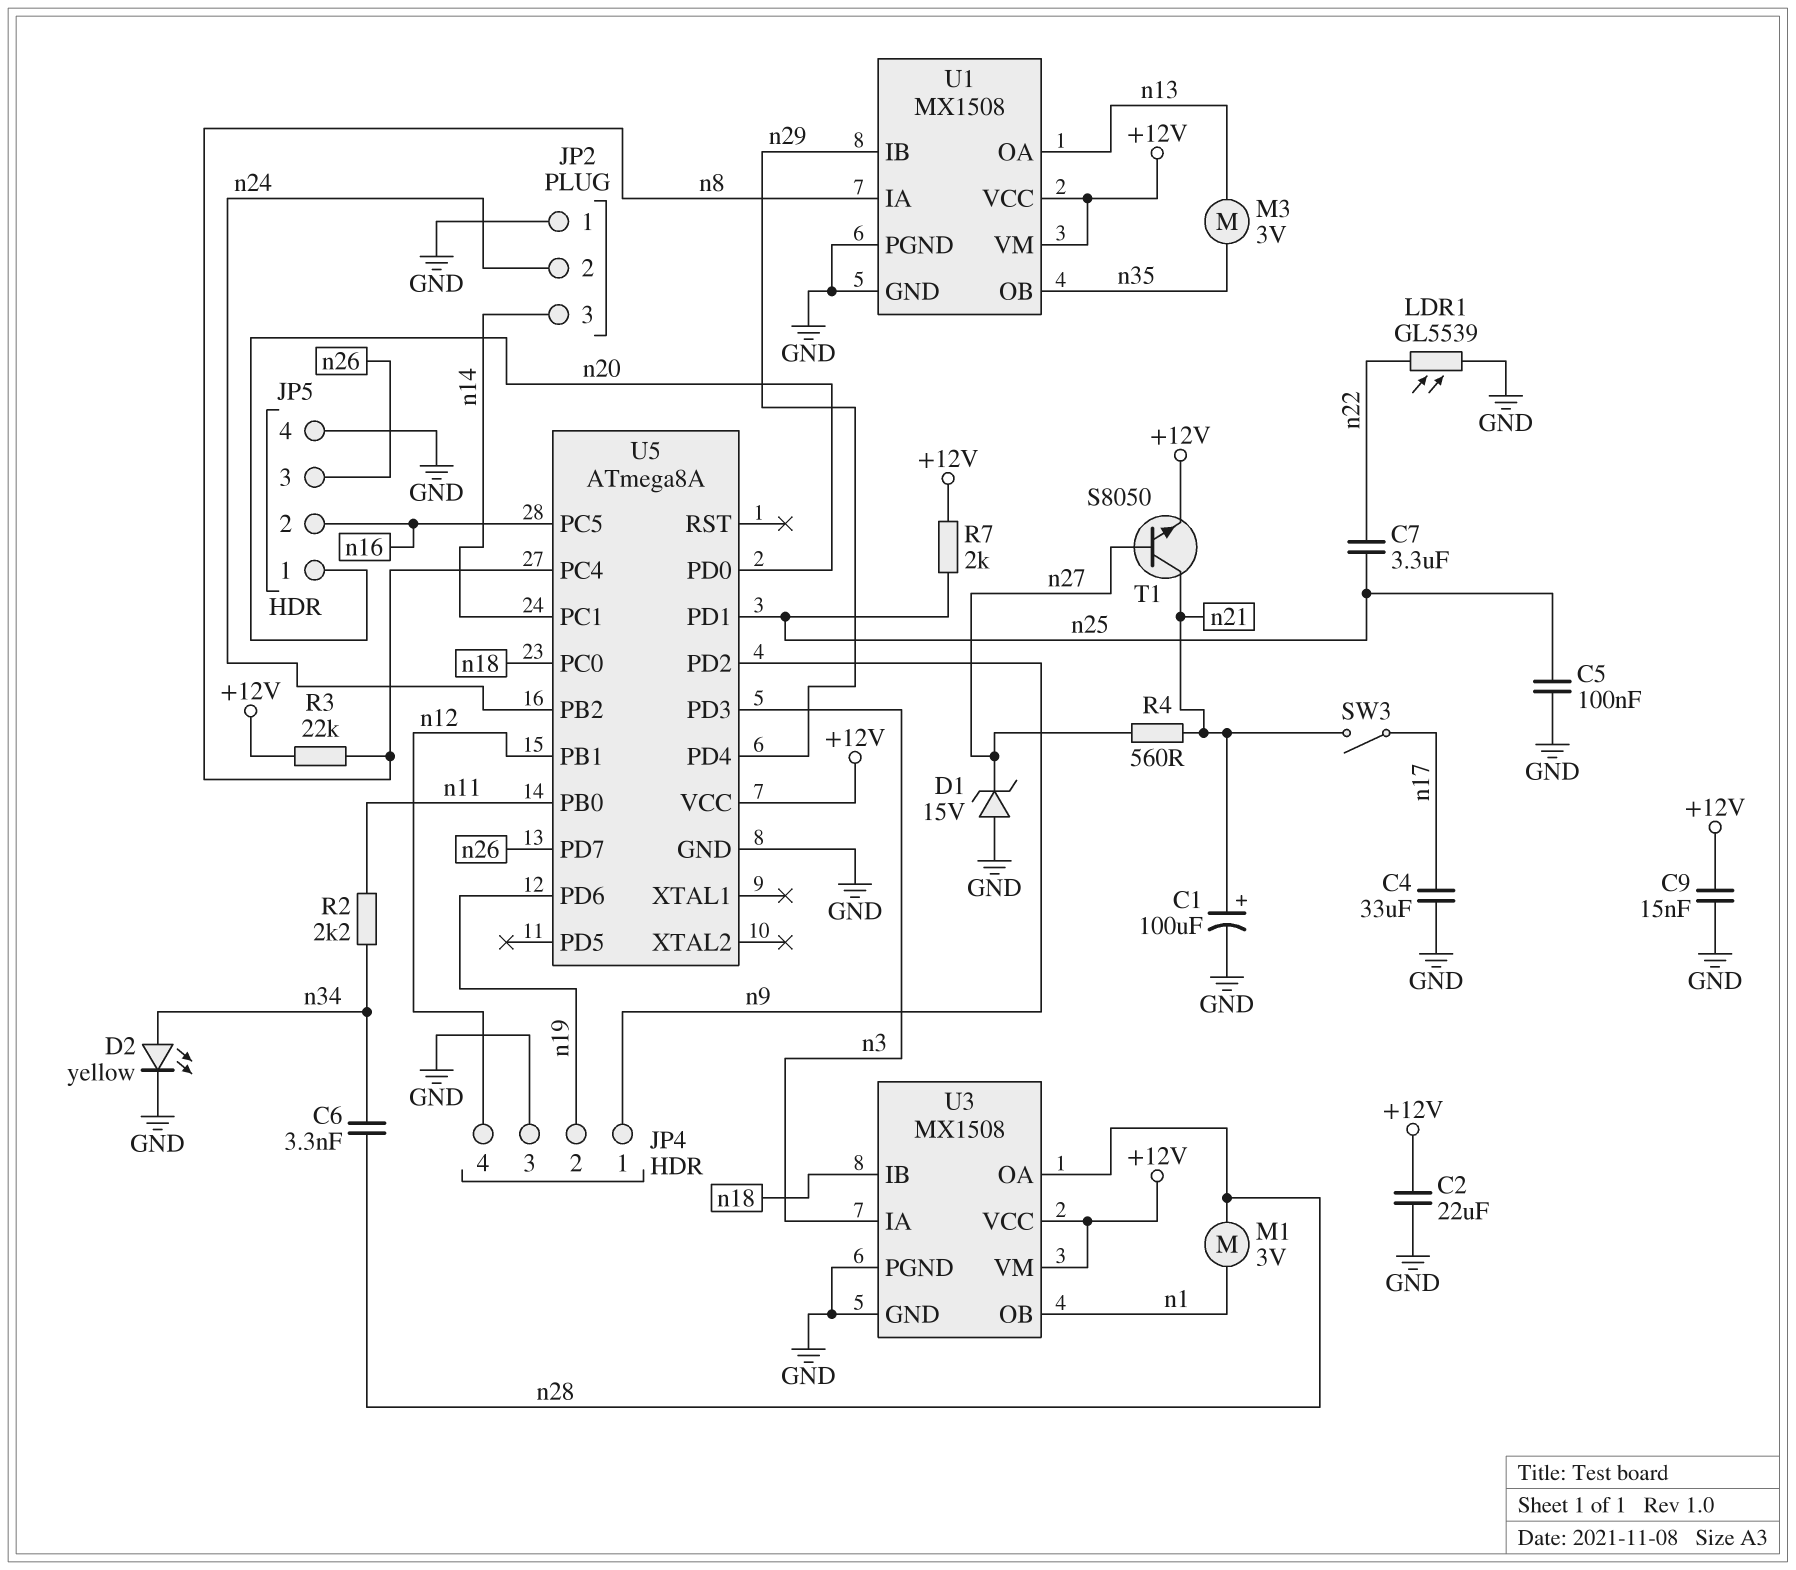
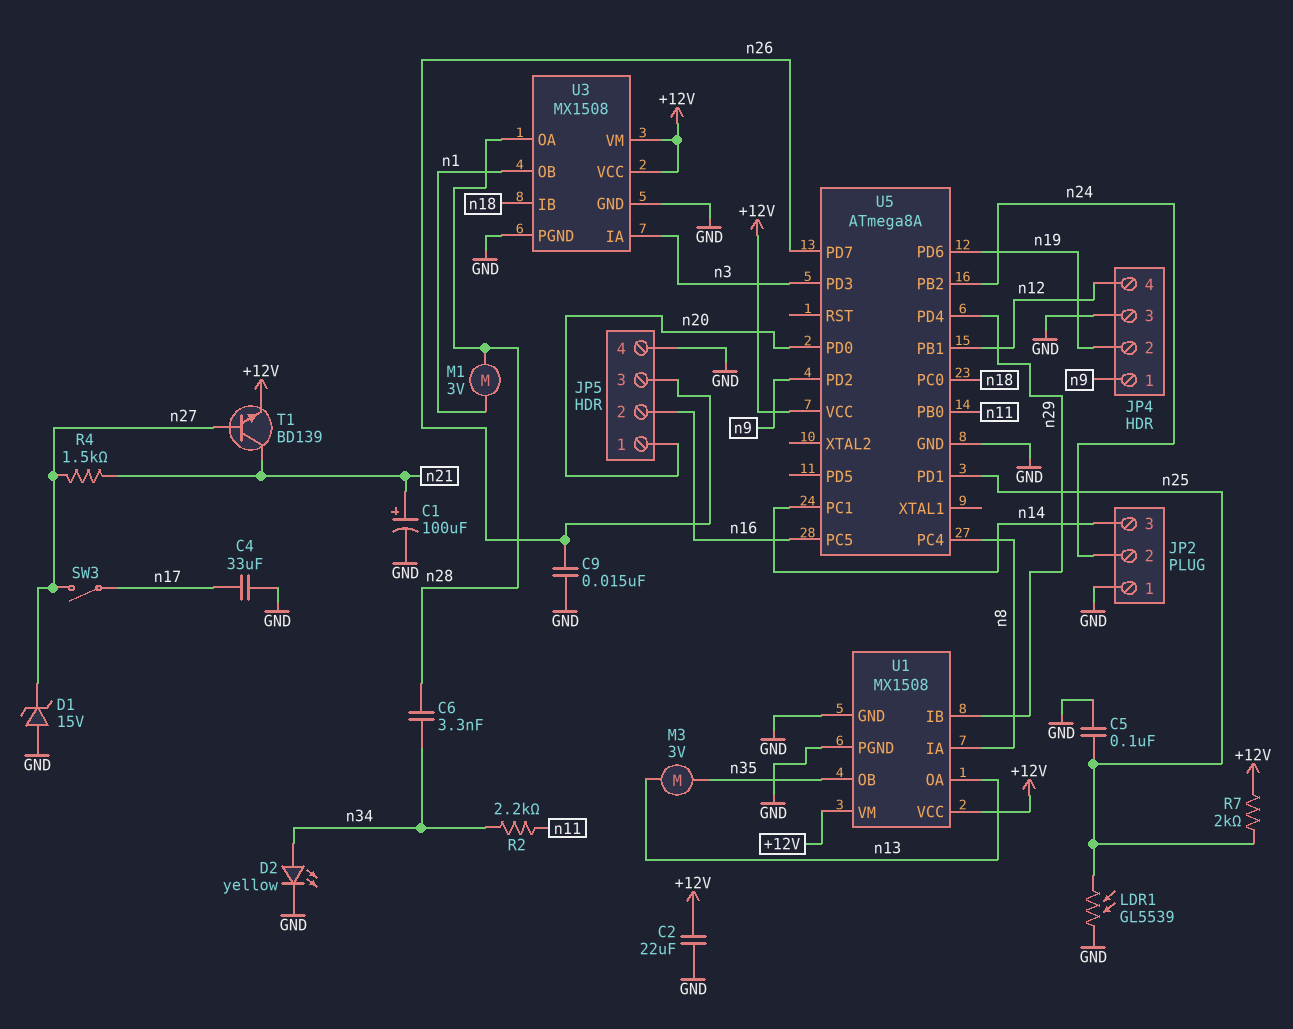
C7: 3.3uF (n22, n25) -> none
C9: 15nF (+12V, GND) -> 15nF (GND, n26)
LDR1: GL5539 (GND, n22) -> GL5539 (GND, n25)
R3: 22k (+12V, n8) -> none
R4: 560 (n21, n27) -> 1.5k (n21, n27)
SW3: switch (n17, n21) -> switch (n17, n27)
T1: NPN S8050 (B n27, C n21, E +12V) -> NPN BD139 (B n27, C n21, E +12V)

